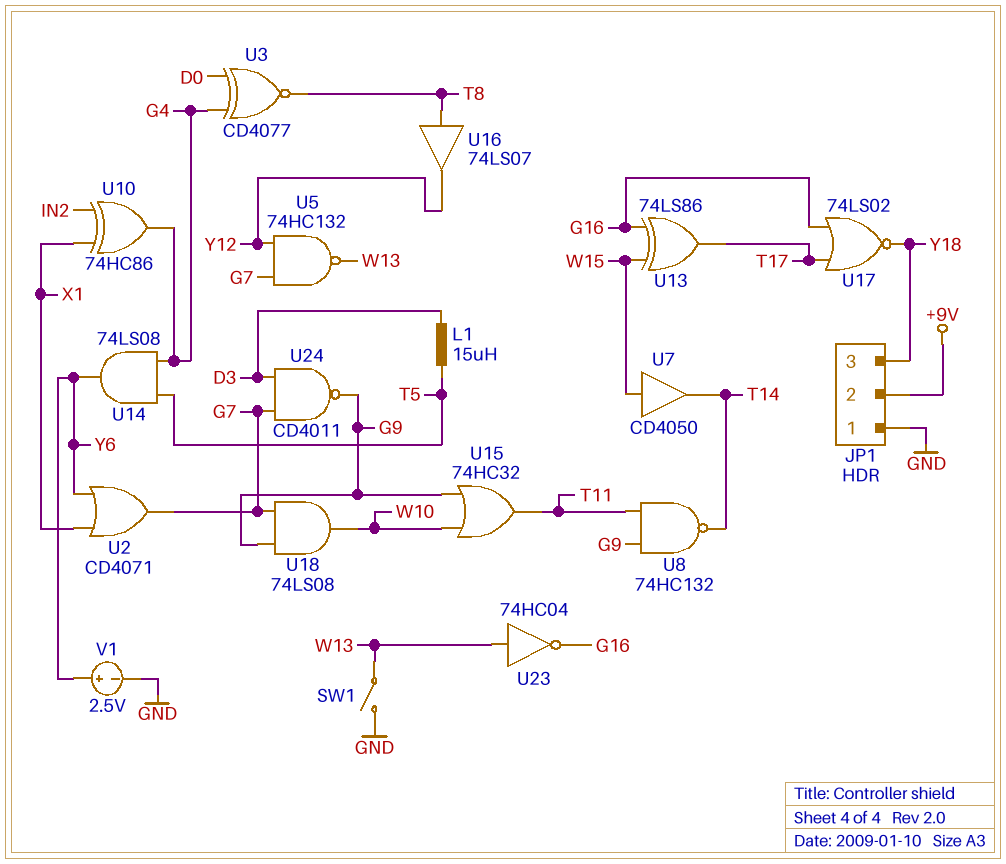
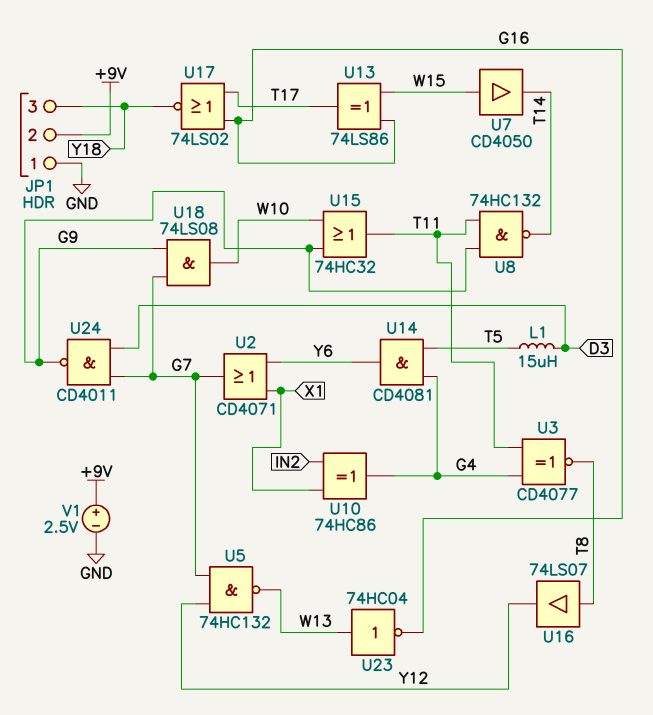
SW1: switch (GND, W13) -> none
U3: XNOR CD4077 (in D0, in G4, out T8) -> XNOR CD4077 (in G4, in T11, out T8)
U14: AND 74LS08 (in G4, in T5, out Y6) -> AND CD4081 (in G4, in T5, out Y6)
V1: 2.5V (plus Y6, minus GND) -> 2.5V (plus +9V, minus GND)

